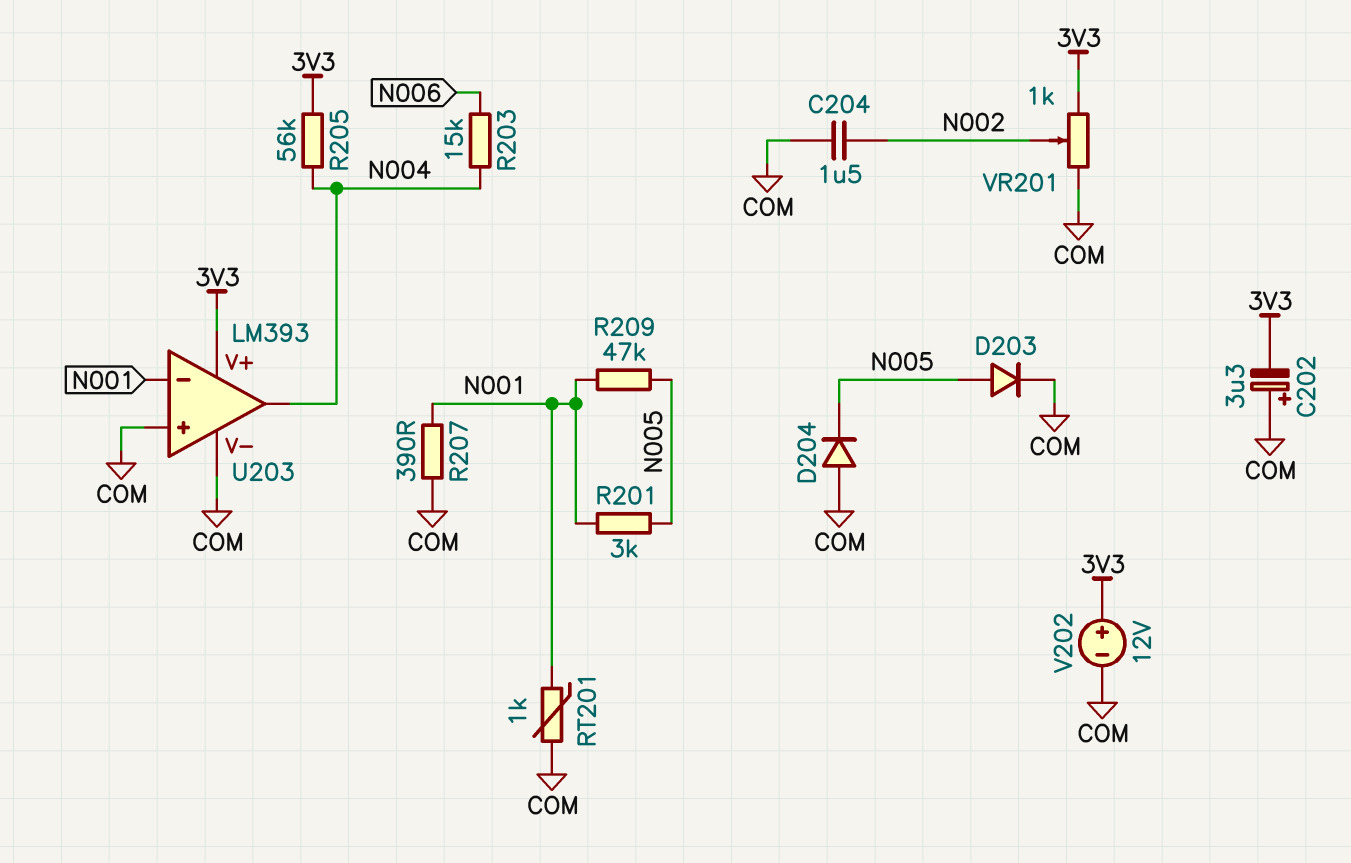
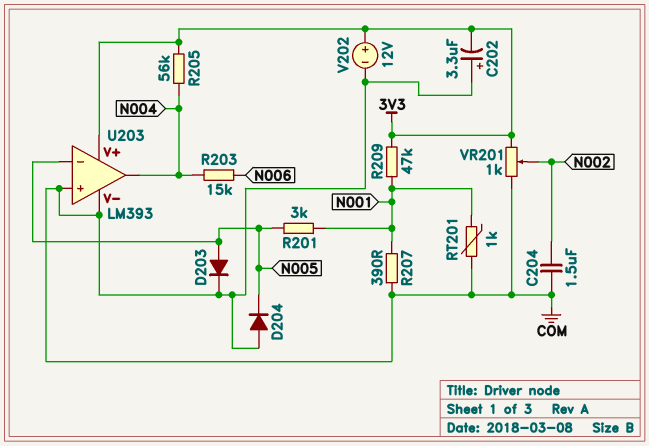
R209: 47k (N001, N005) -> 47k (3V3, N001)
U203 pin in-: N001 -> N005

